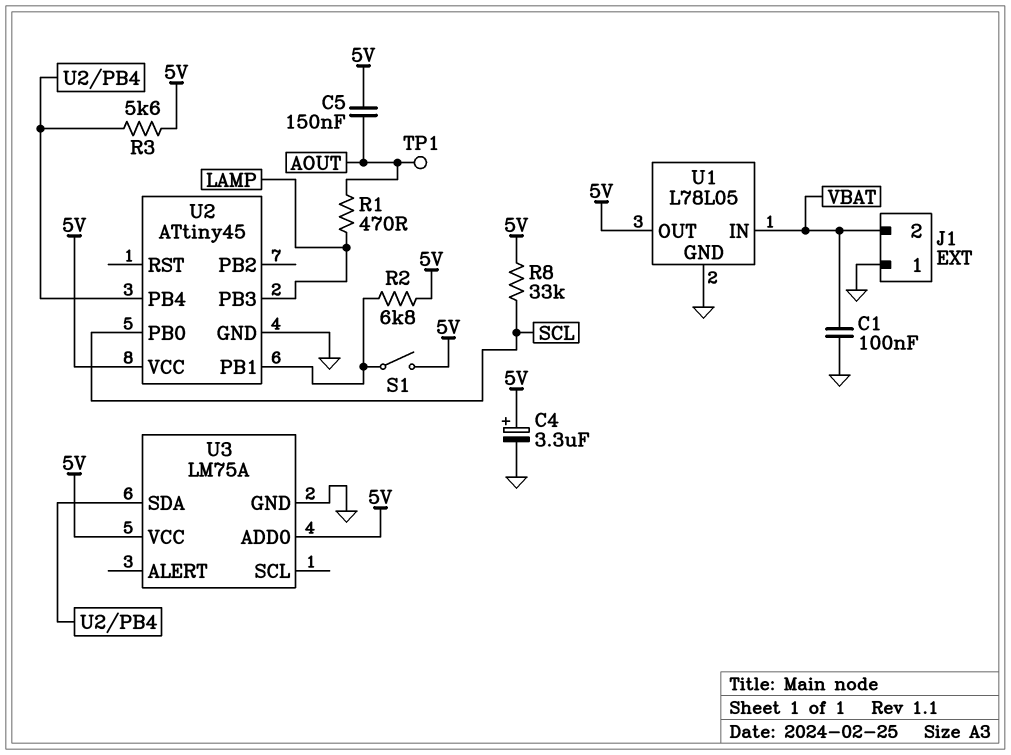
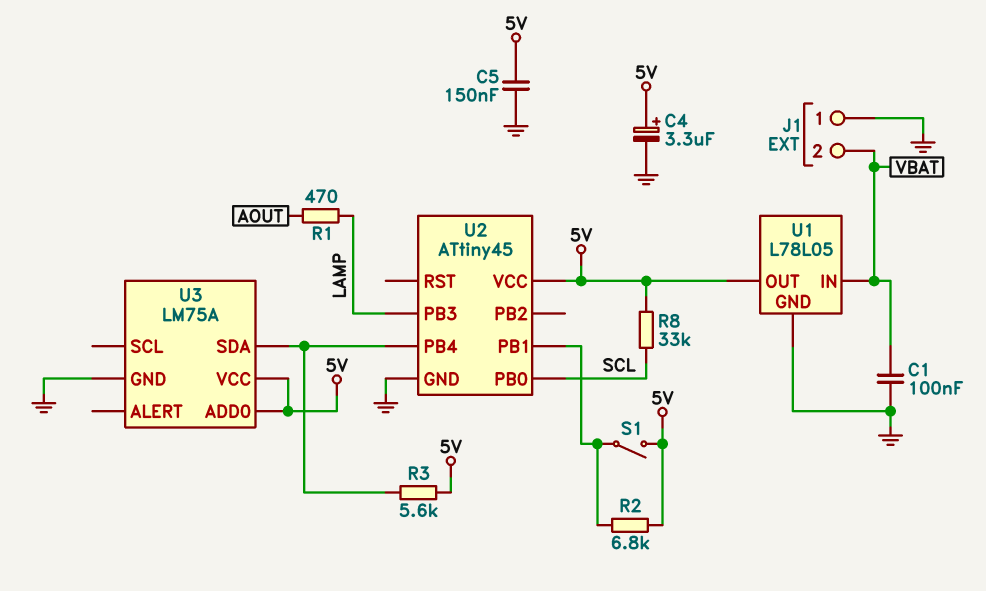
C5: 150nF (5V, AOUT) -> 150nF (5V, GND)
TP1: test point (AOUT) -> none

